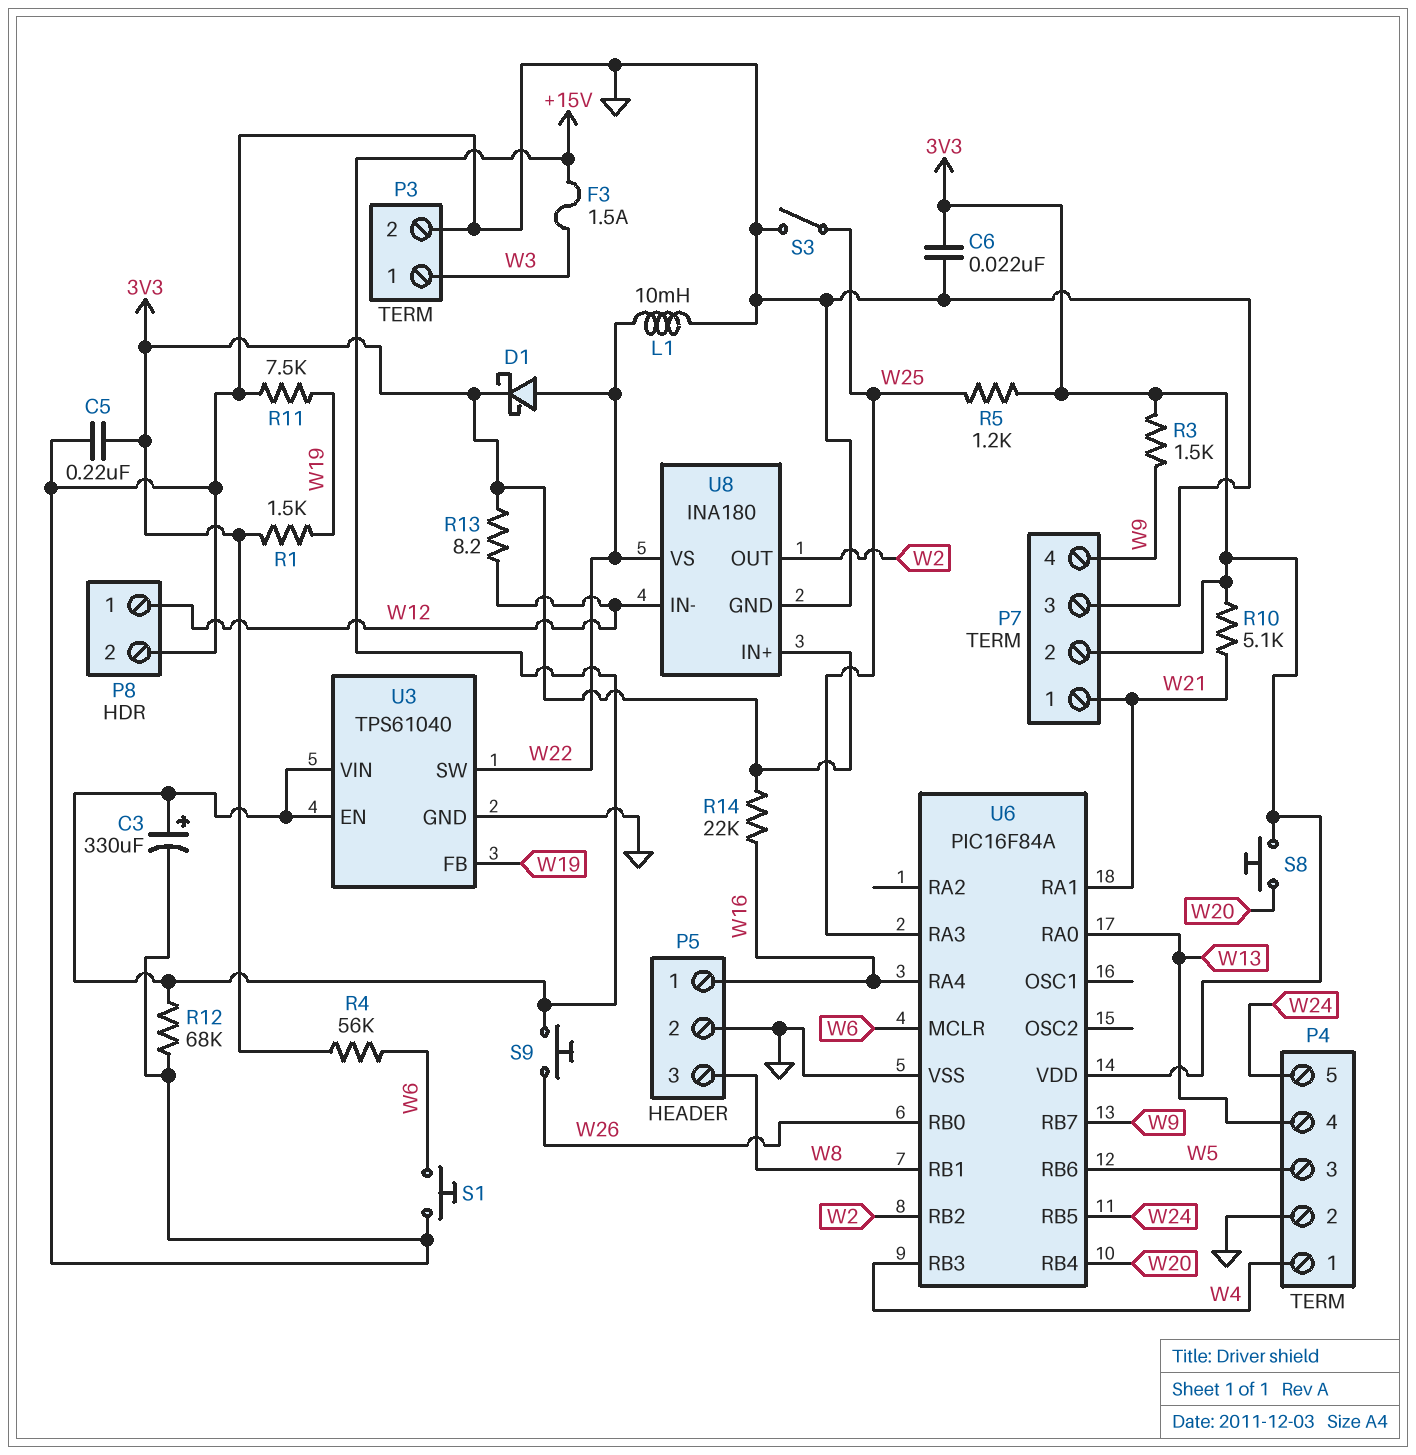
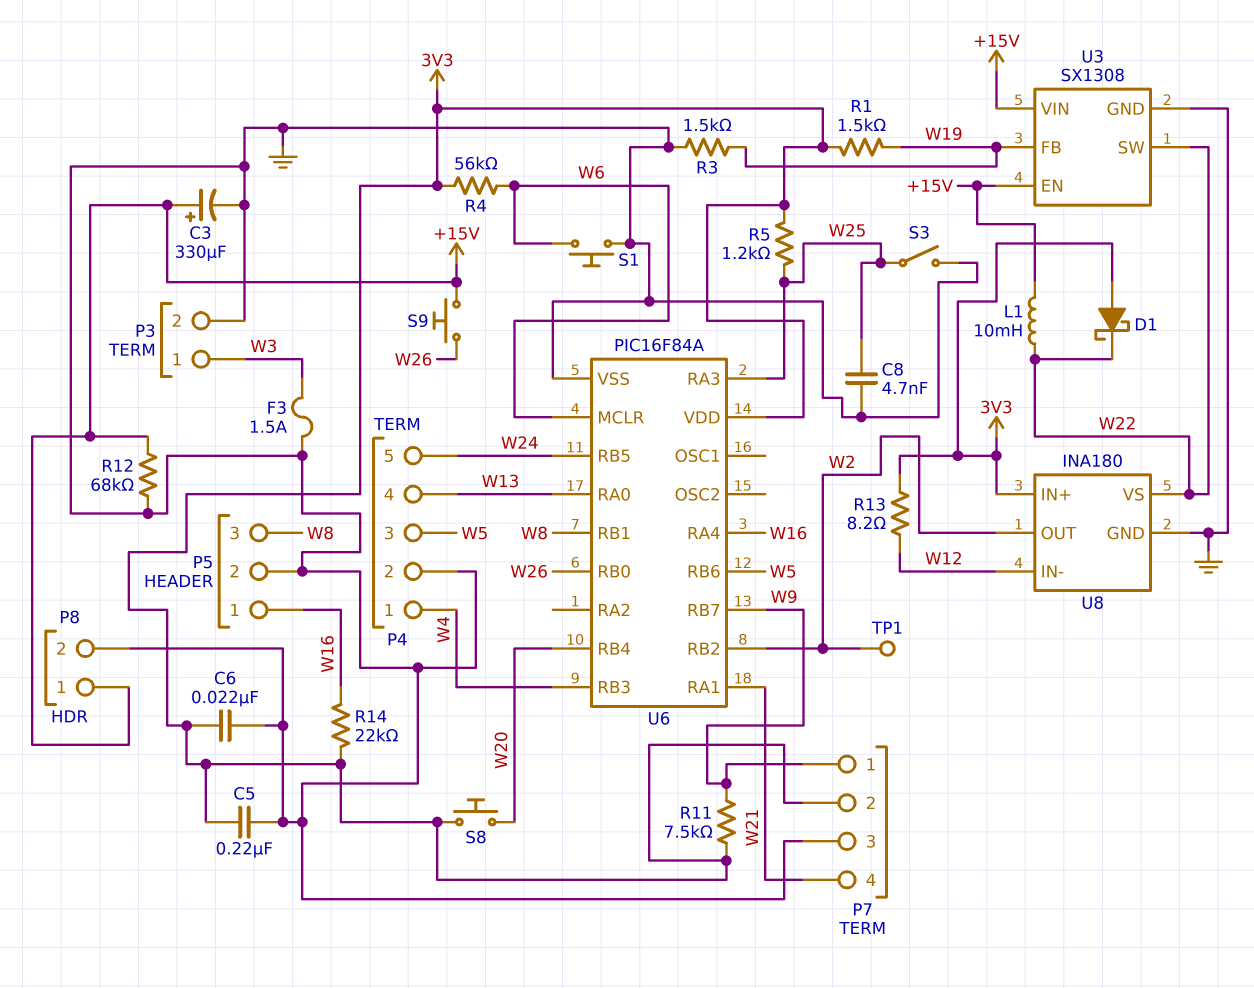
C8: none -> 4.7nF (GND, W25)
D1: schottky (A W22, K 3V3) -> schottky (A 3V3, K W22)
F3: 1.5A (+15V, W3) -> 1.5A (GND, W3)
L1: 10mH (GND, W22) -> 10mH (+15V, W22)
P7 pin 1: W21 -> W9
P7 pin 4: W9 -> W21
P8 pin 1: W12 -> +15V
R3: 1.5k (3V3, W9) -> 1.5k (GND, W19)
R10: 5.1k (3V3, W21) -> none
R11: 7.5k (GND, W19) -> 7.5k (3V3, W9)
TP1: none -> test point (W2)
U3: TPS61040 -> SX1308

